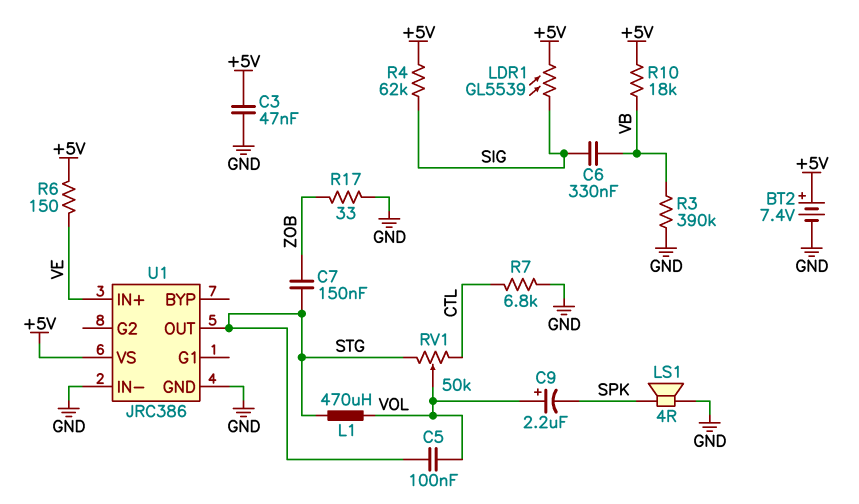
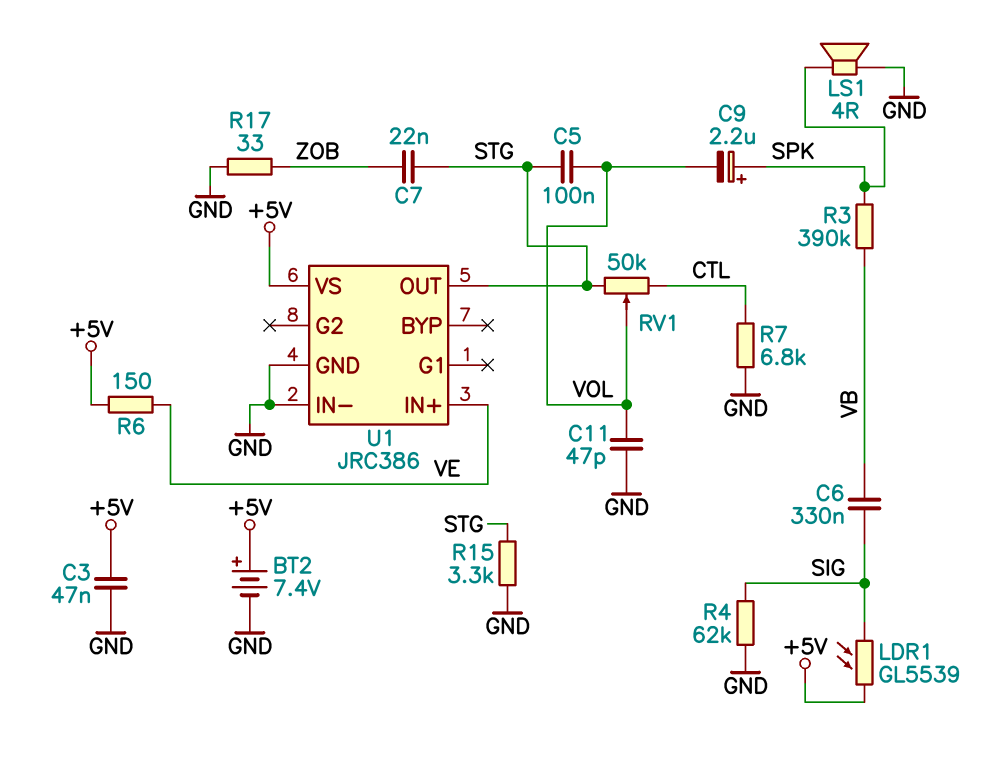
C7: 150nF (STG, ZOB) -> 22nF (STG, ZOB)
C9: 2.2uF (plus VOL, minus SPK) -> 2.2uF (plus SPK, minus VOL)
C11: none -> 47pF (GND, VOL)
L1: 470uH (STG, VOL) -> none
R3: 390k (GND, VB) -> 390k (SPK, VB)
R4: 62k (+5V, SIG) -> 62k (GND, SIG)
R10: 18k (+5V, VB) -> none
R15: none -> 3.3k (GND, STG)

